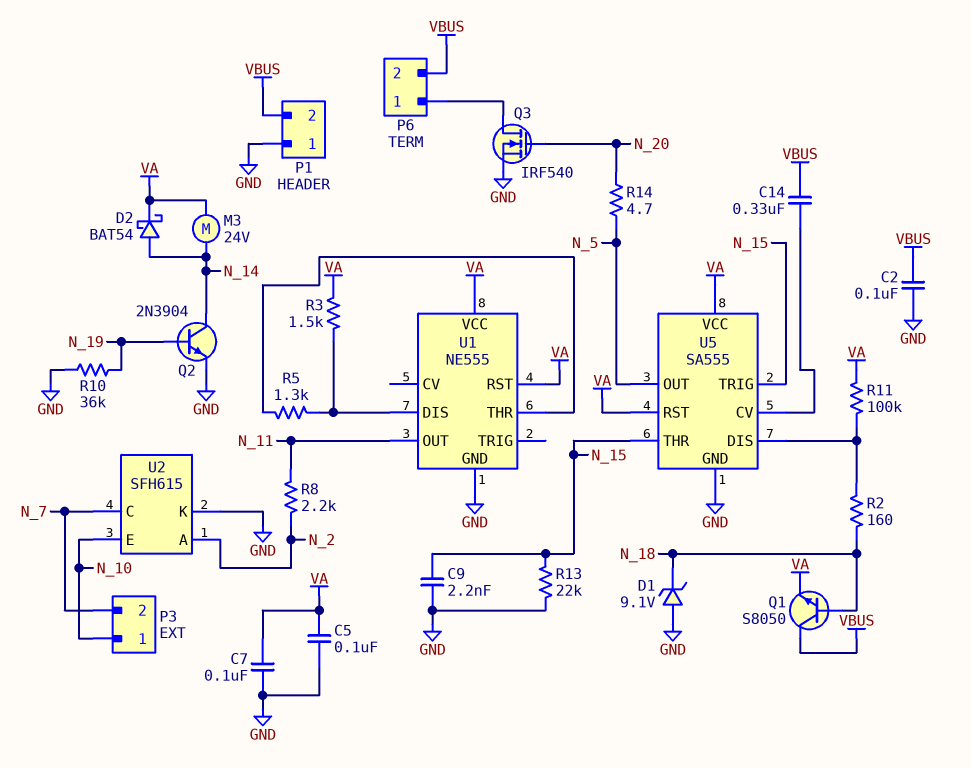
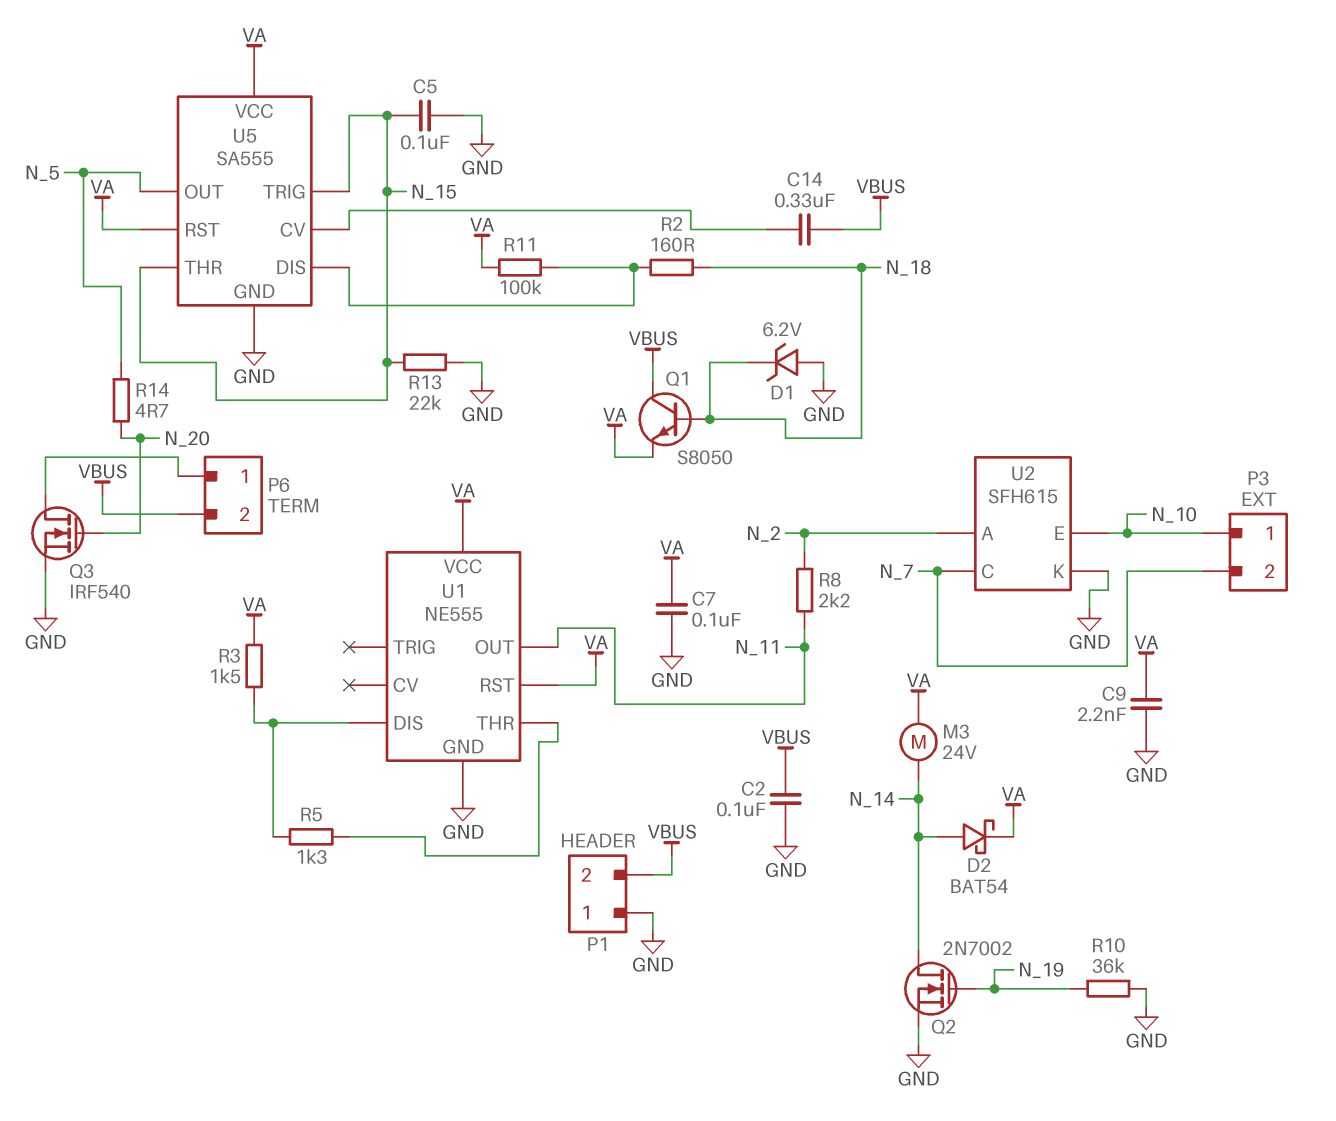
C5: 100nF (GND, VA) -> 100nF (GND, N_15)
C9: 2.2nF (GND, N_15) -> 2.2nF (GND, VA)
D1: zener 9.1V (A GND, K N_18) -> zener 6.2V (A GND, K N_18)
Q2: NPN 2N3904 (B N_19, C N_14, E GND) -> NMOS 2N7002 (G N_19, D N_14, S GND)

